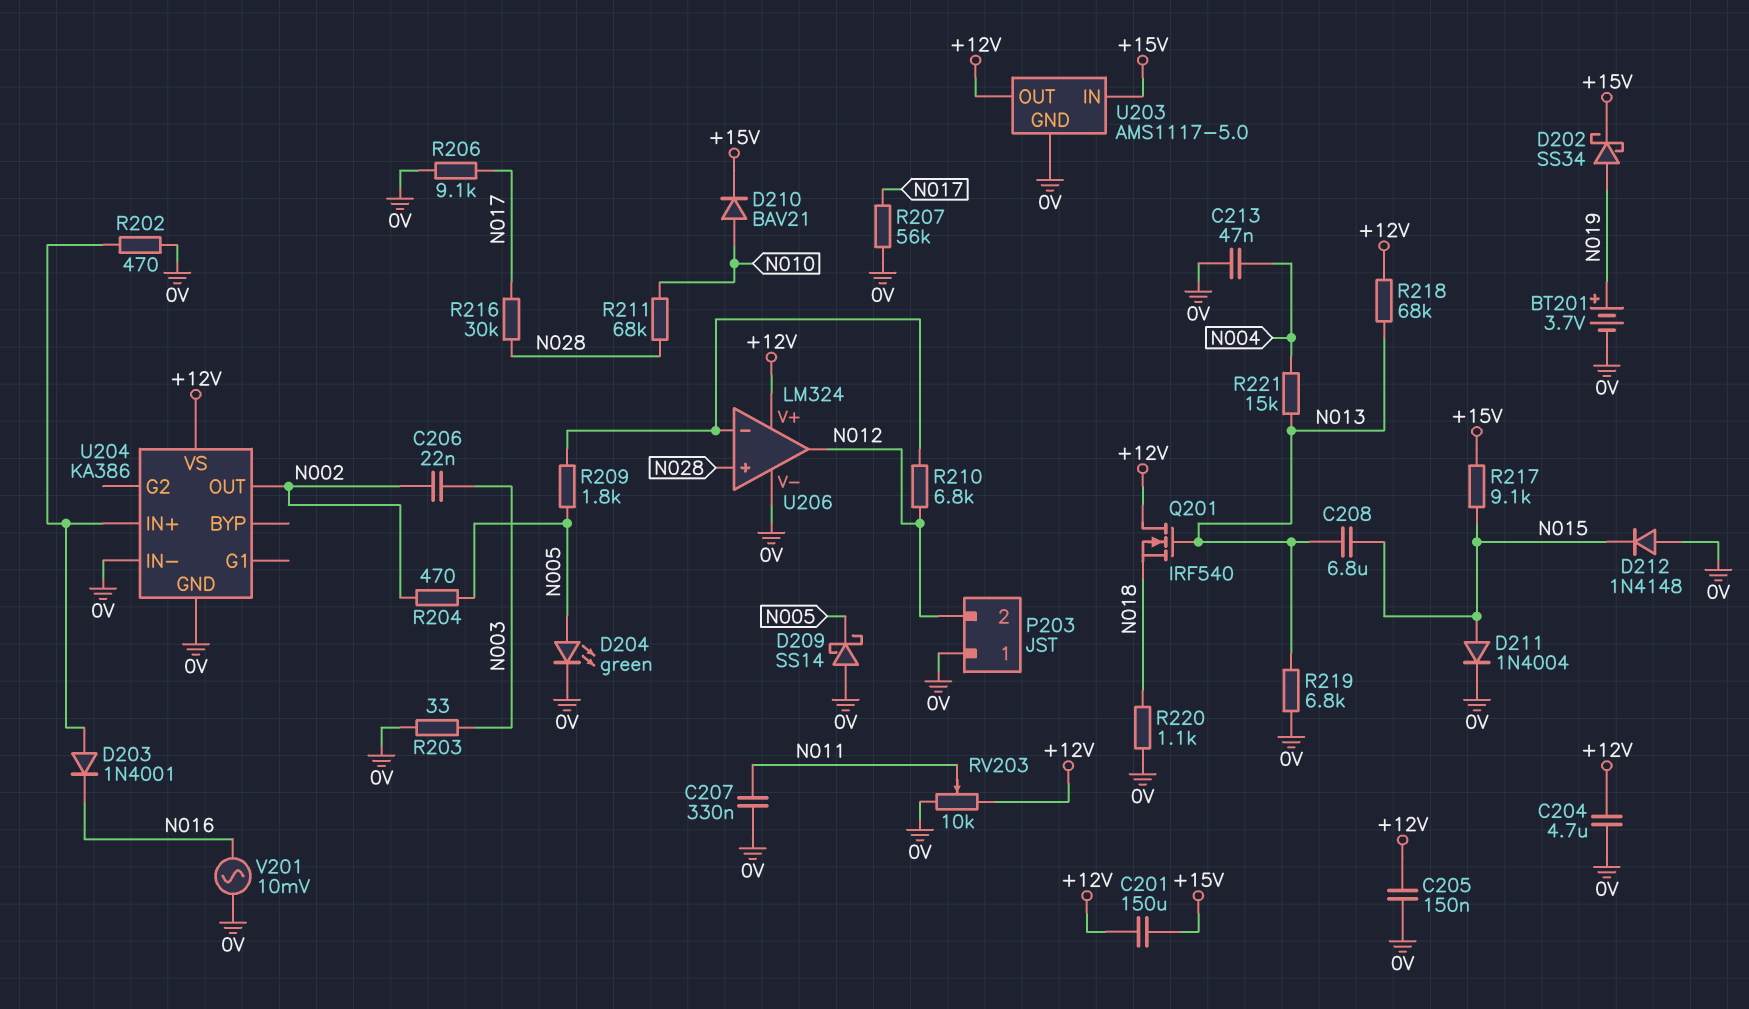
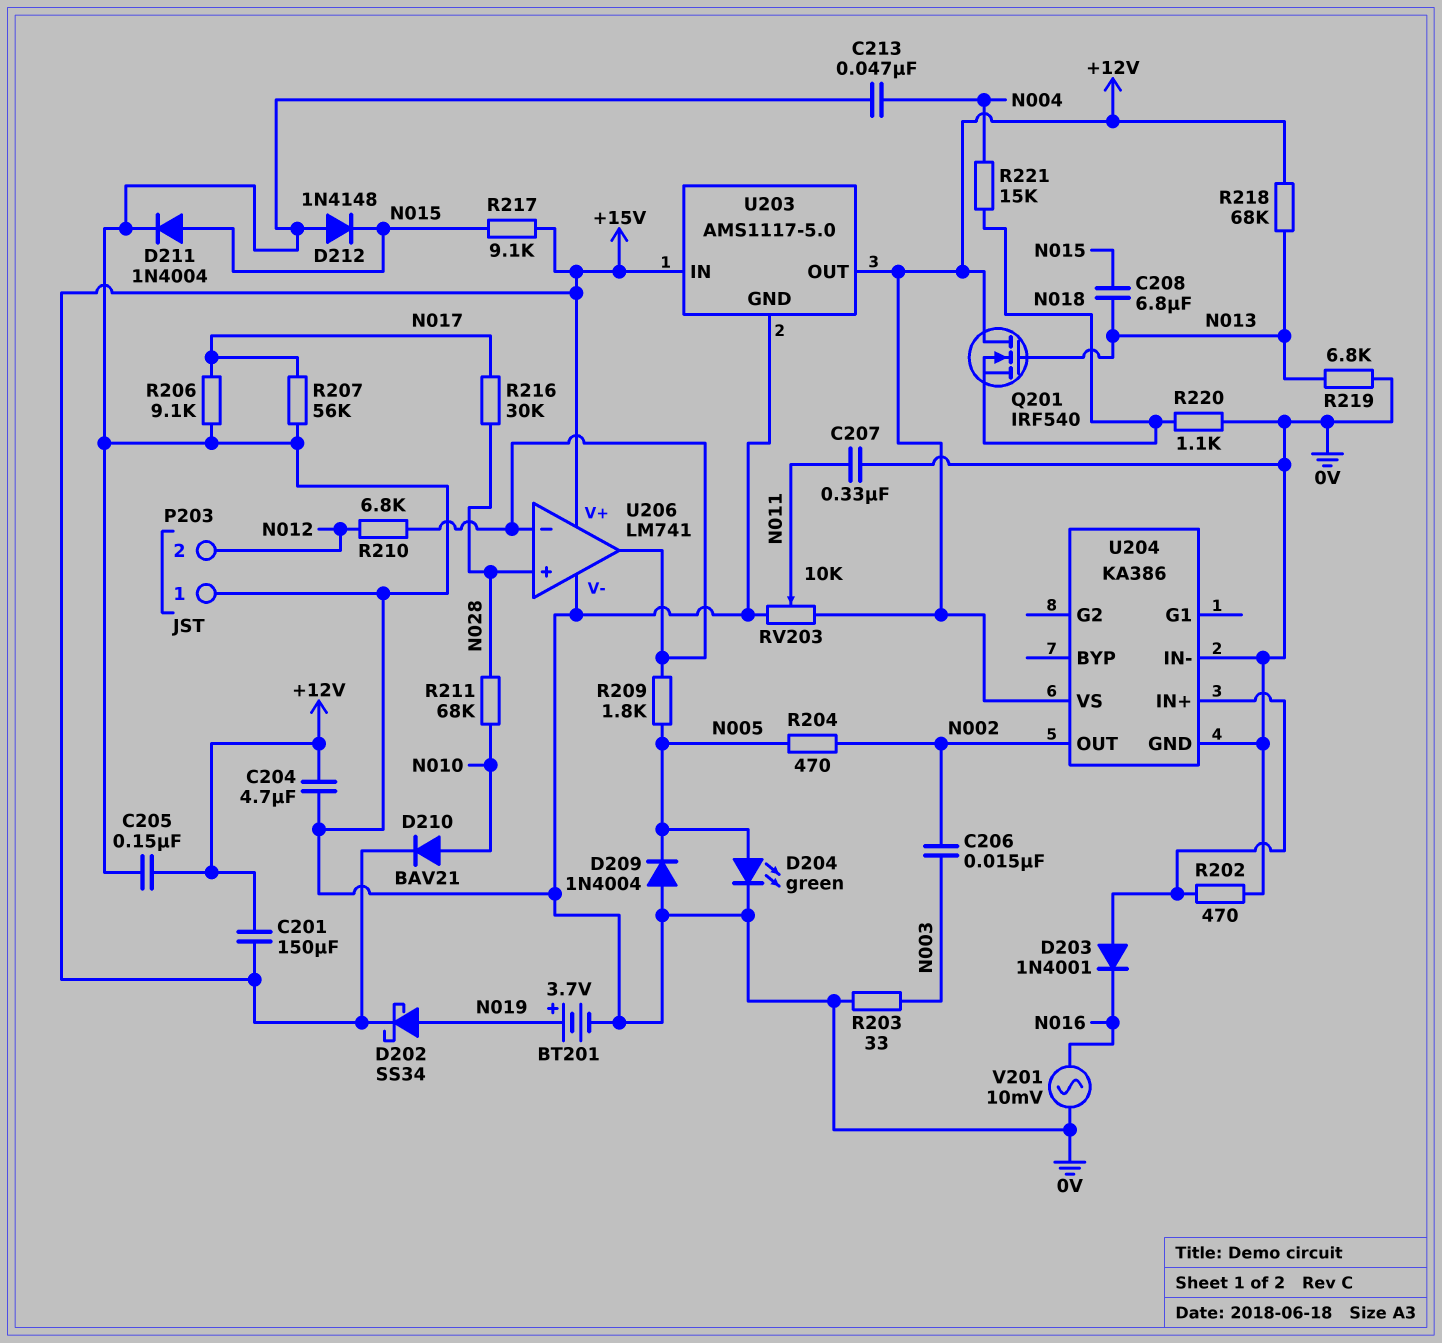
C206: 22nF (N002, N003) -> 15nF (N002, N003)
D209: schottky SS14 (A 0V, K N005) -> diode 1N4004 (A 0V, K N005)
R221: 15k (N004, N013) -> 15k (N004, N018)
U206: LM324 -> LM741
U206 pin V+: +12V -> +15V
U206 pin out: N012 -> U206/in-

